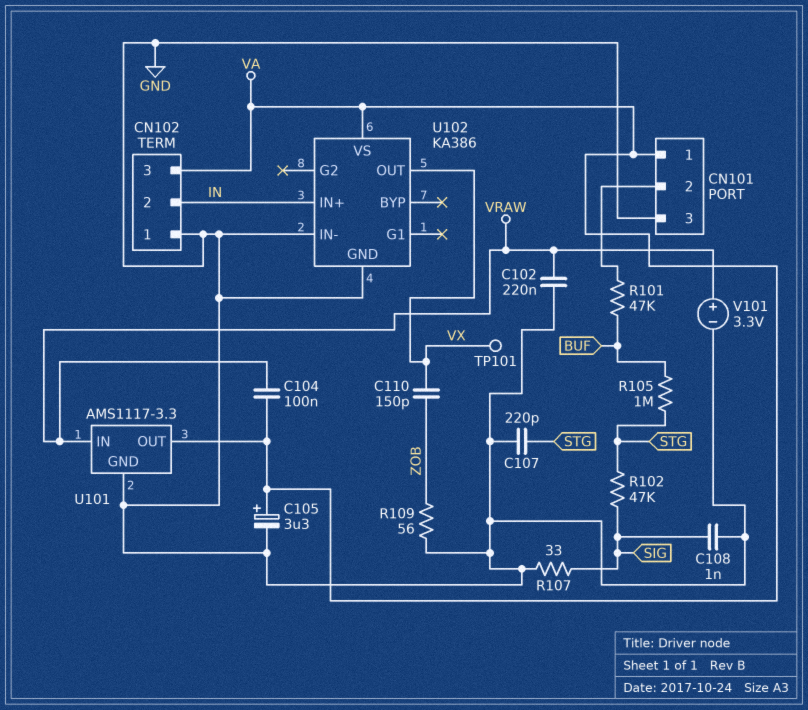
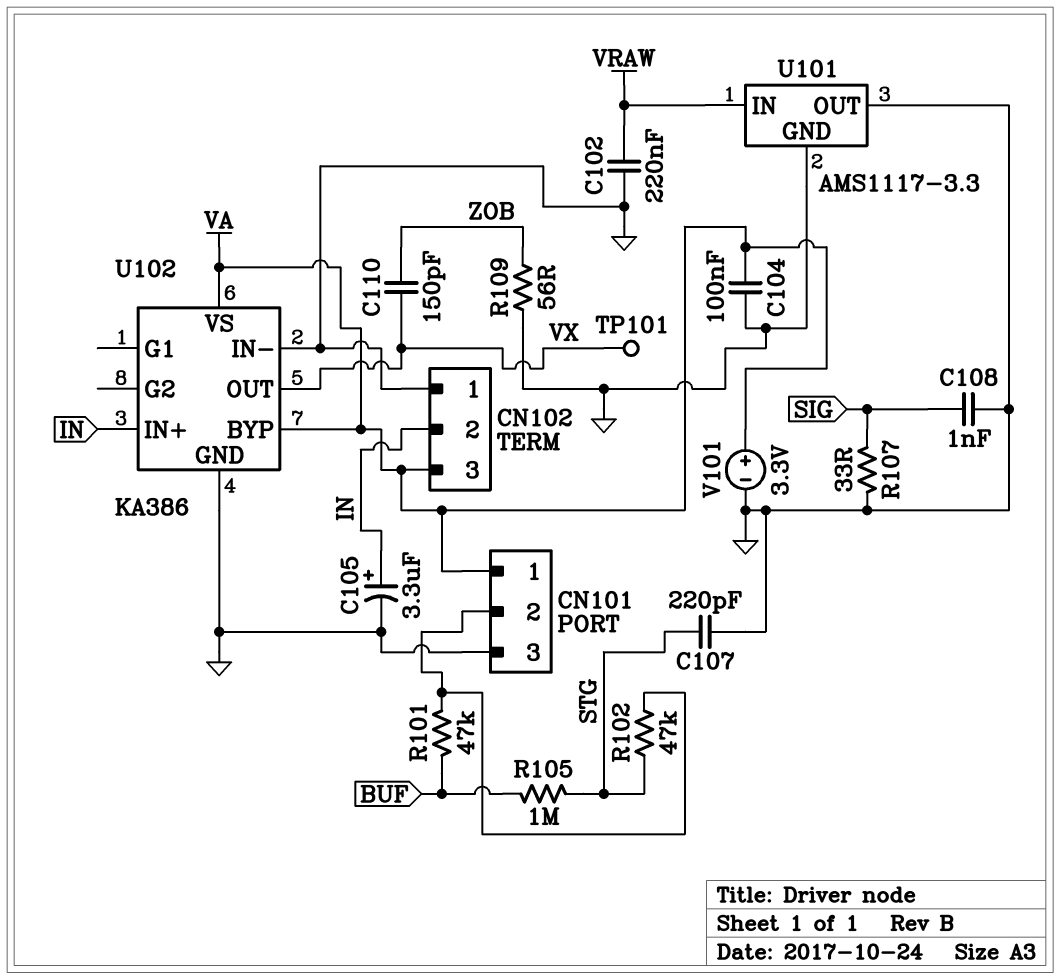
C104: 100nF (VA, VRAW) -> 100nF (GND, VA)
C105: 3.3uF (plus VA, minus GND) -> 3.3uF (plus IN, minus GND)
R102: 47k (SIG, STG) -> 47k (CN101/2, STG)
U101 pin OUT: VA -> GND
U102 pin BYP: none -> VA
V101: 3.3V (plus VRAW, minus GND) -> 3.3V (plus VA, minus GND)

